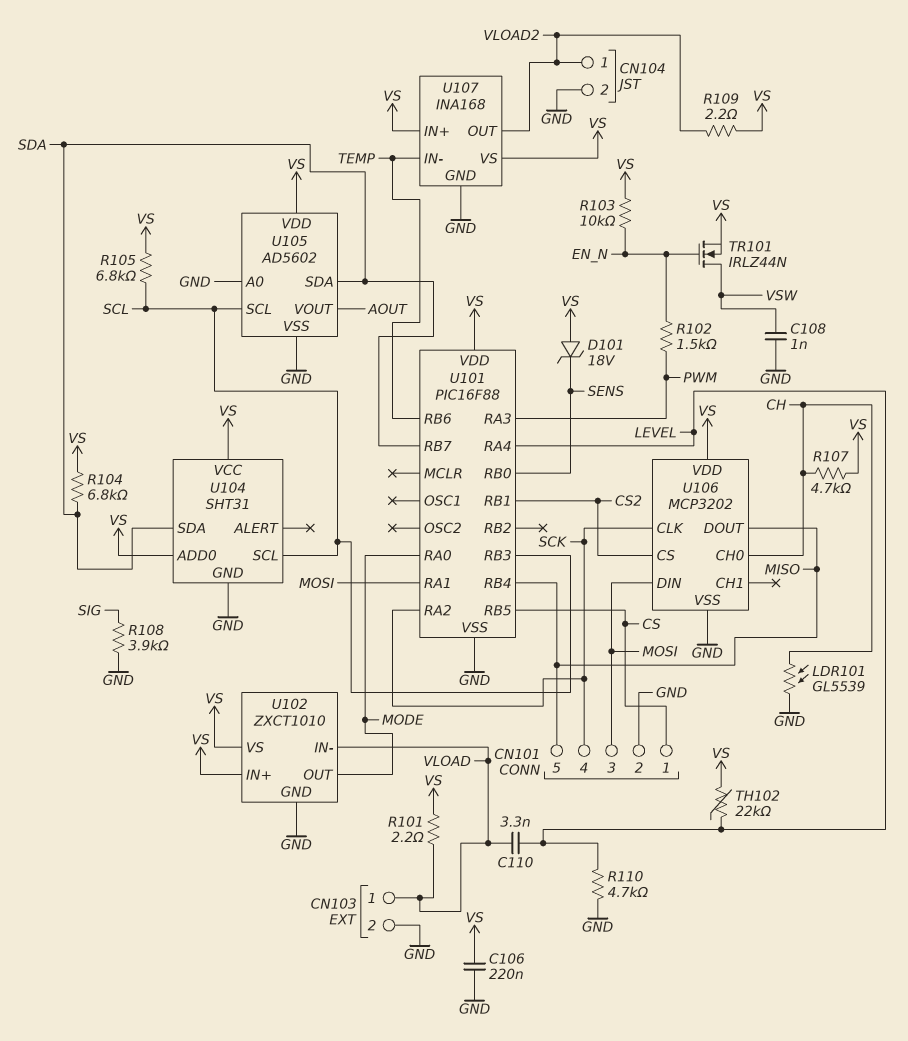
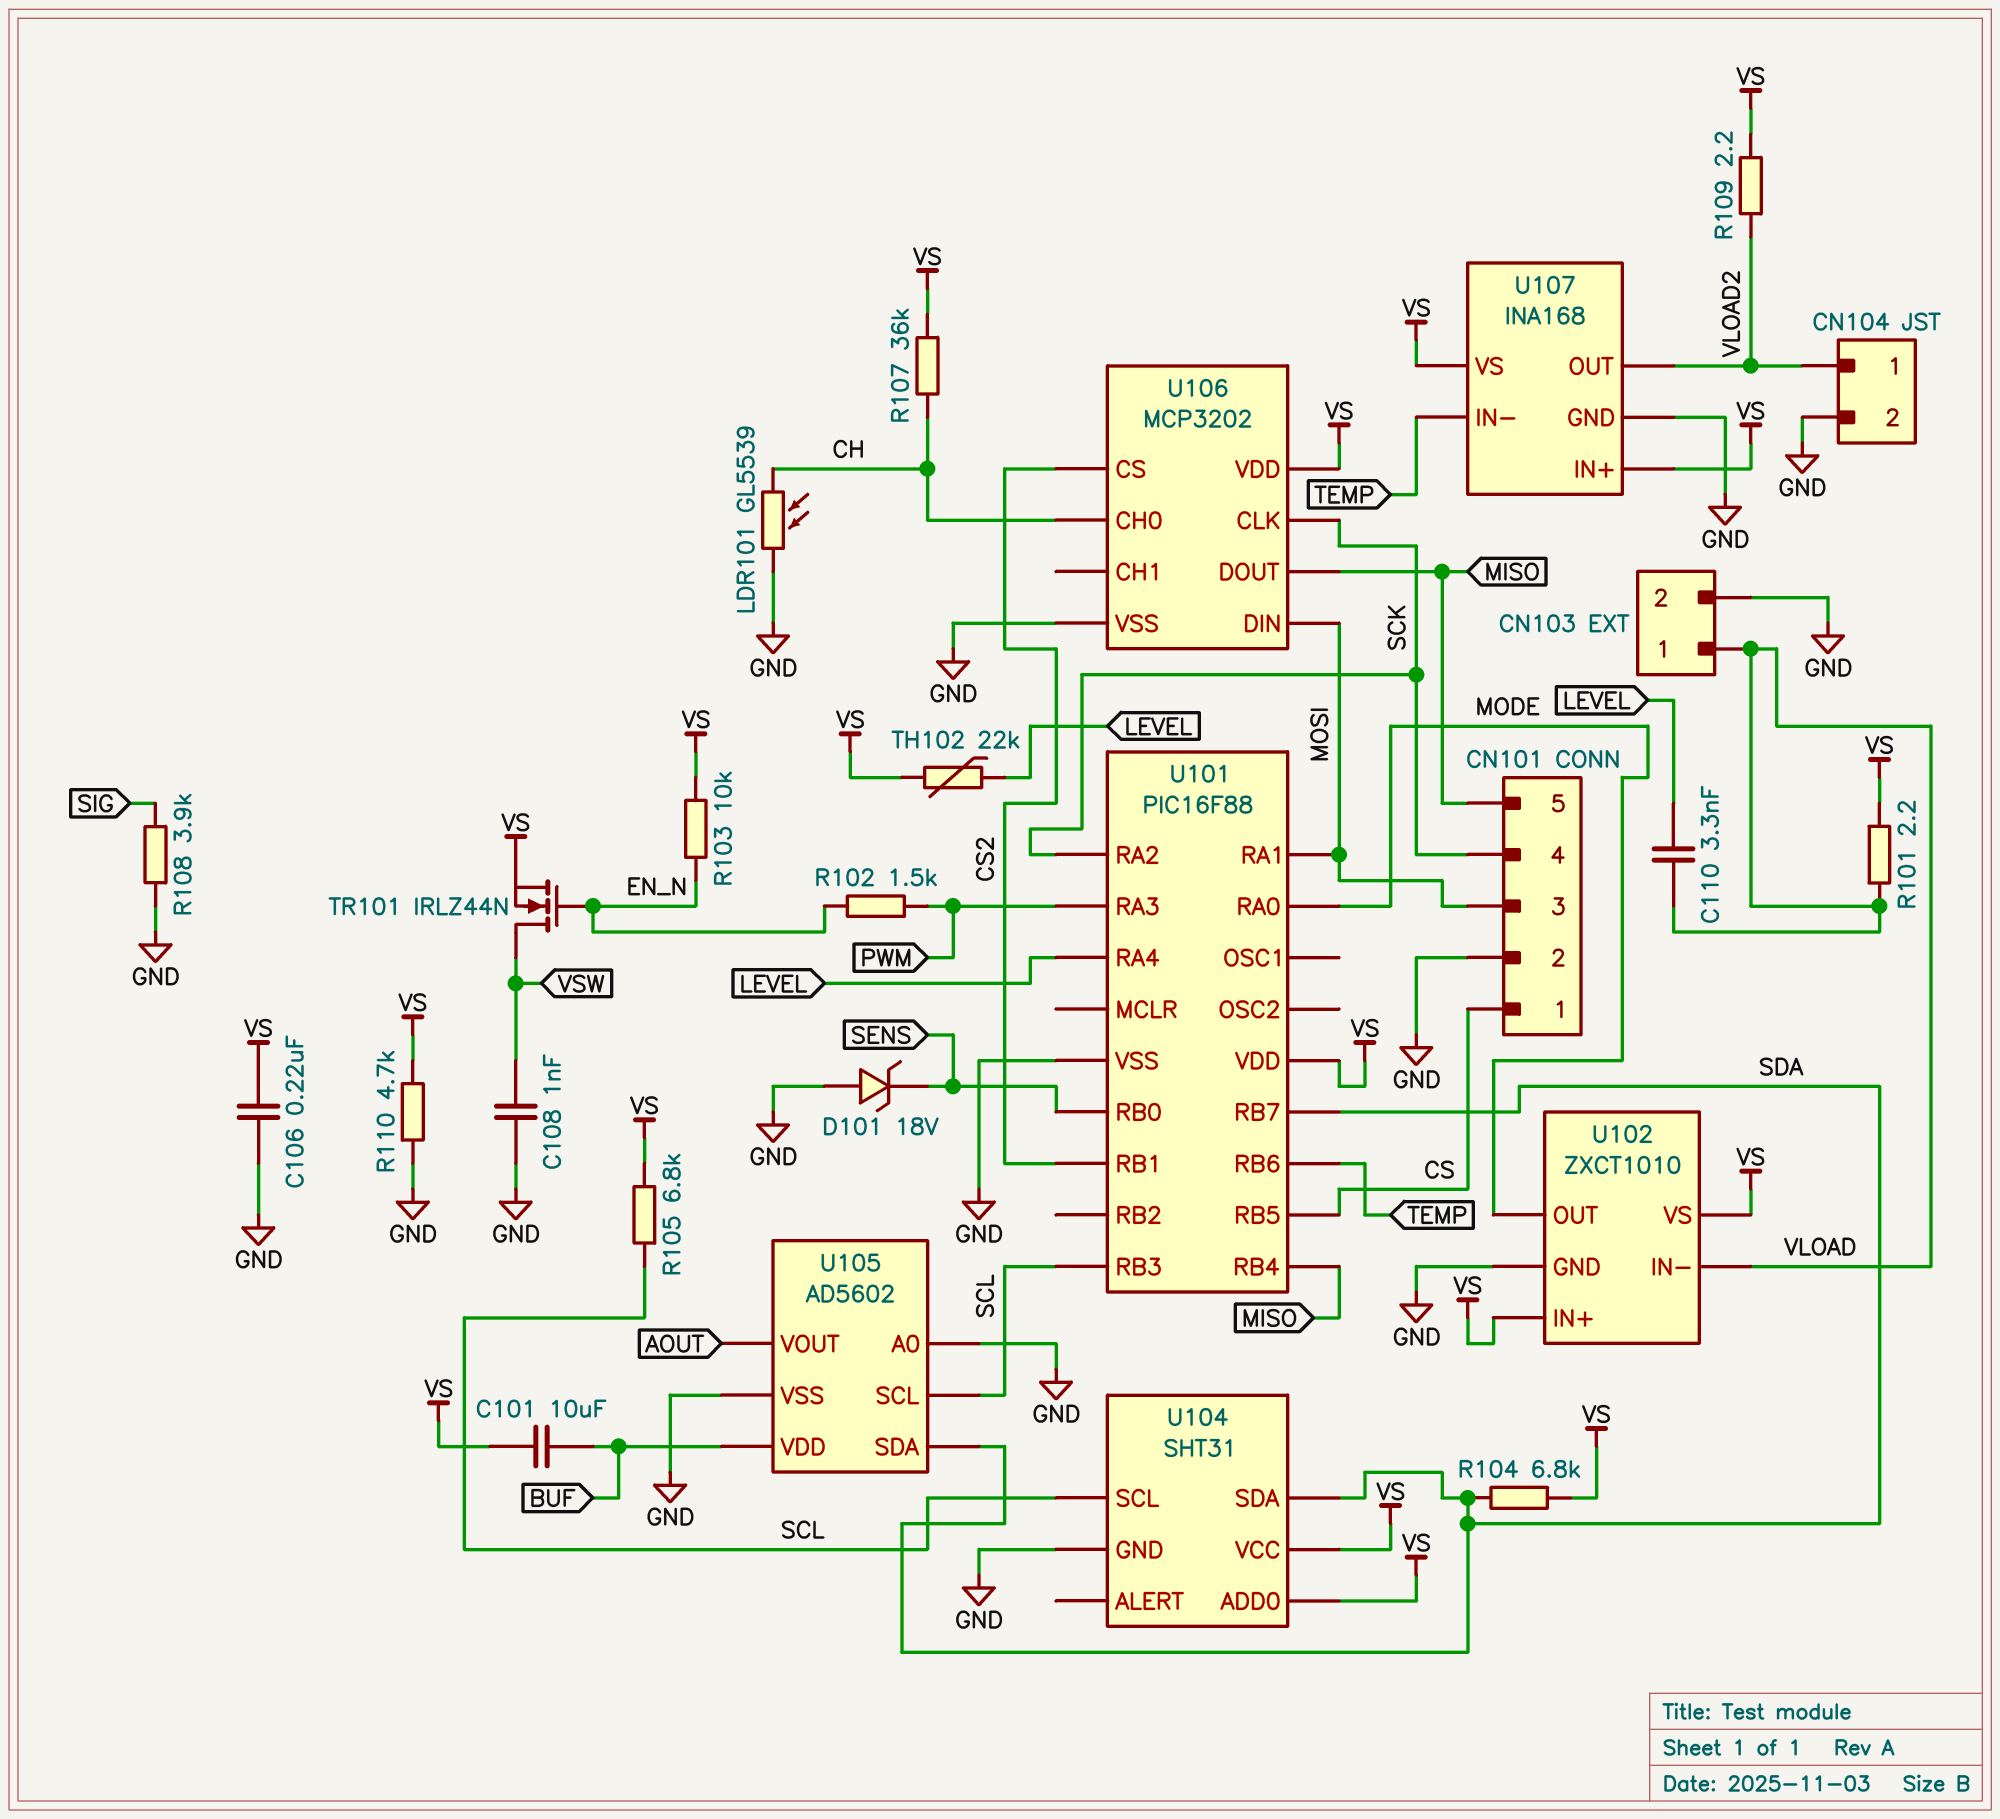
C101: none -> 10uF (BUF, VS)
D101: zener 18V (A VS, K SENS) -> zener 18V (A GND, K SENS)
R107: 4.7k (CH, VS) -> 36k (CH, VS)
R110: 4.7k (GND, LEVEL) -> 4.7k (GND, VS)
U105 pin VDD: VS -> BUF

